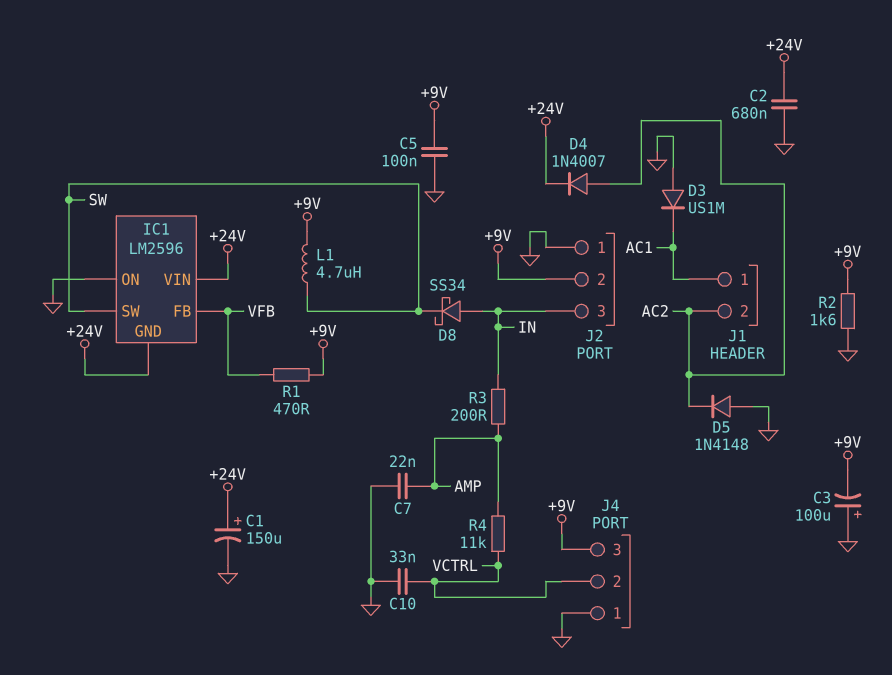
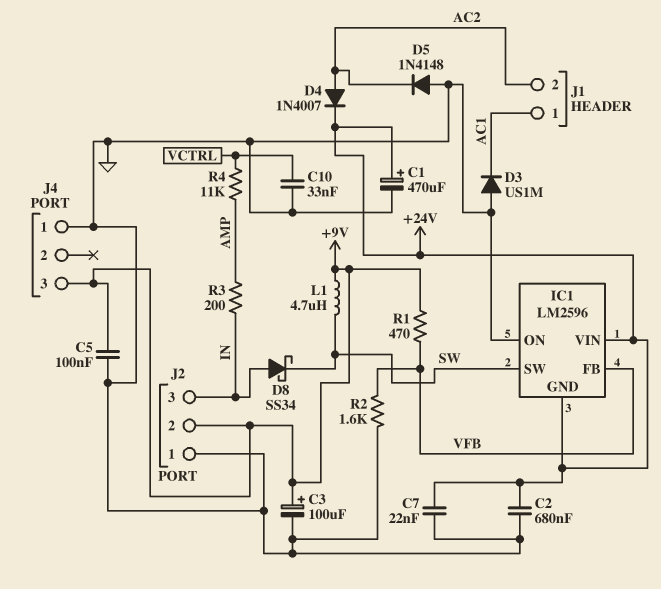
C1: 150uF (plus +24V, minus GND) -> 470uF (plus +24V, minus GND)
C3: 100uF (plus GND, minus +9V) -> 100uF (plus +9V, minus GND)
C7: 22nF (AMP, GND) -> 22nF (+24V, GND)
J4 pin 2: VCTRL -> none
R2: 1.6k (+9V, GND) -> 1.6k (GND, VFB)

